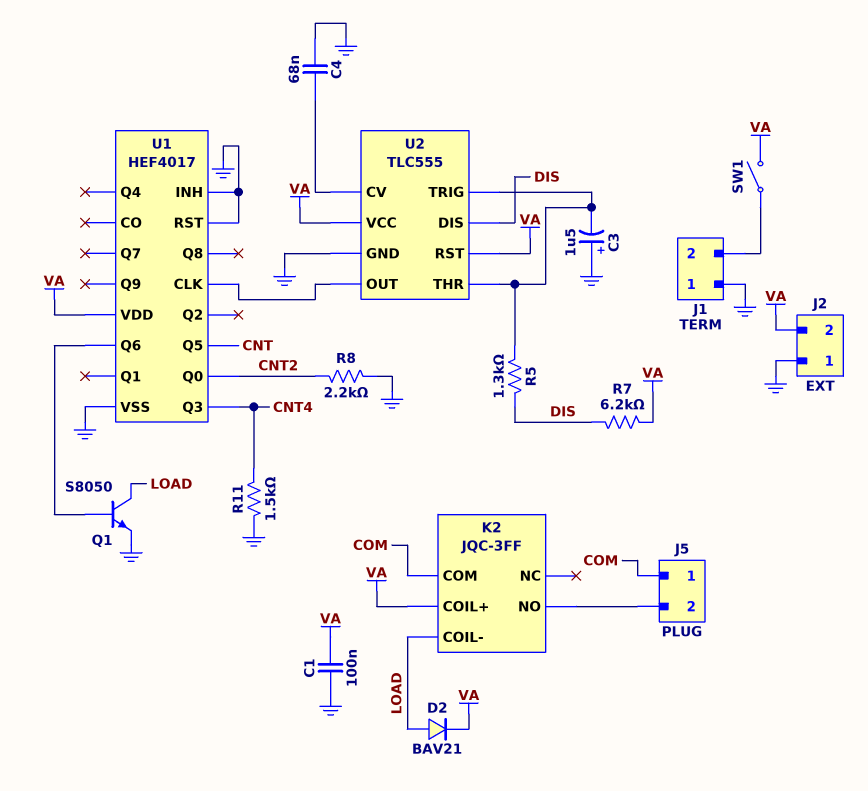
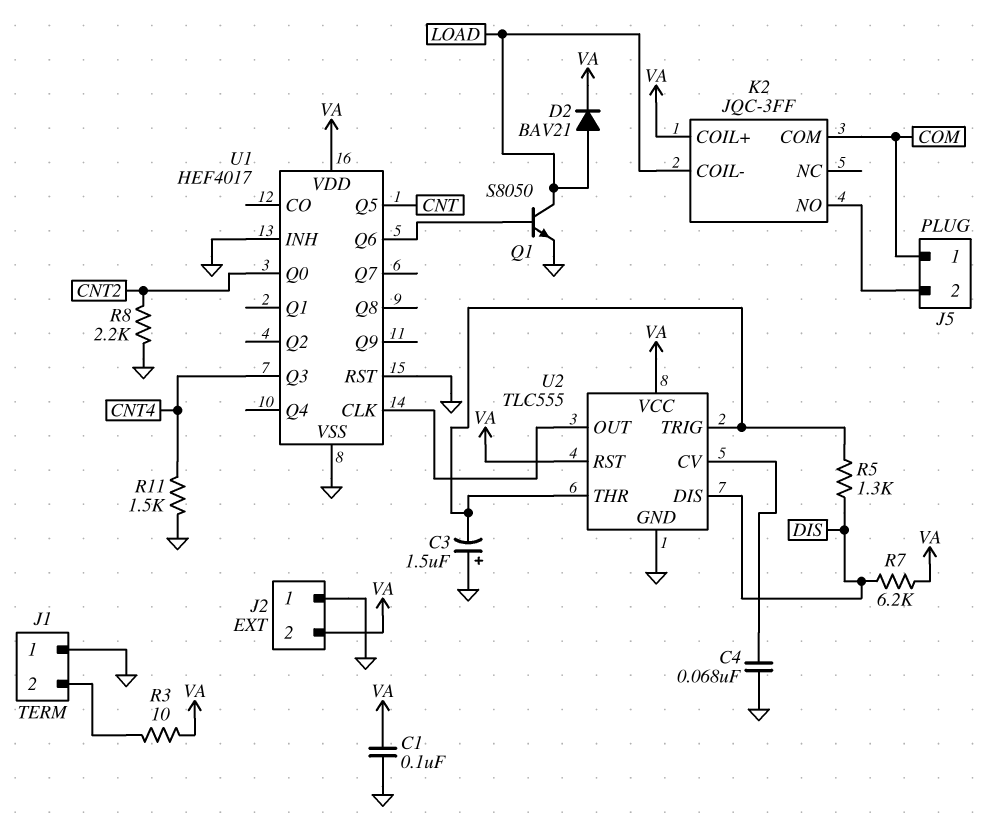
R3: none -> 10 (J1/2, VA)
SW1: switch (J1/2, VA) -> none

